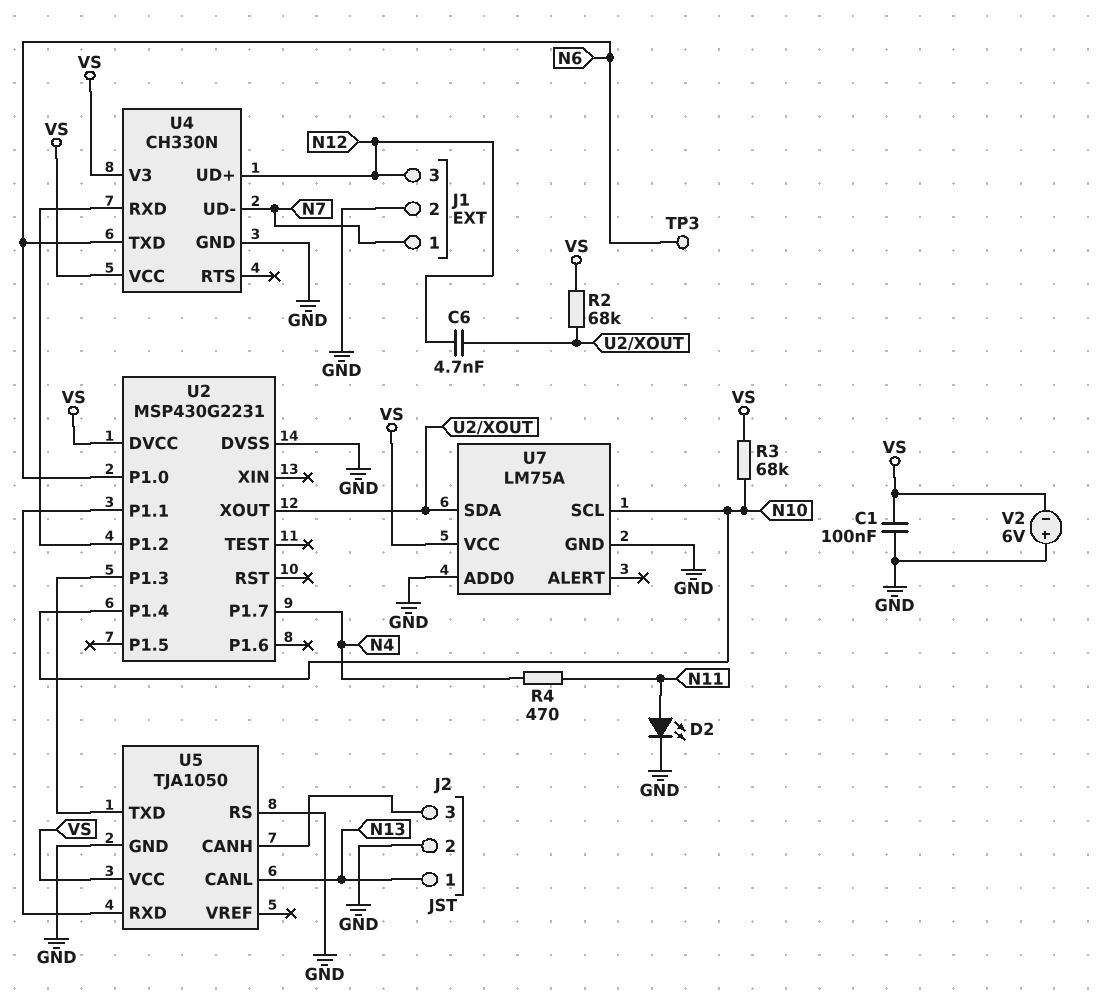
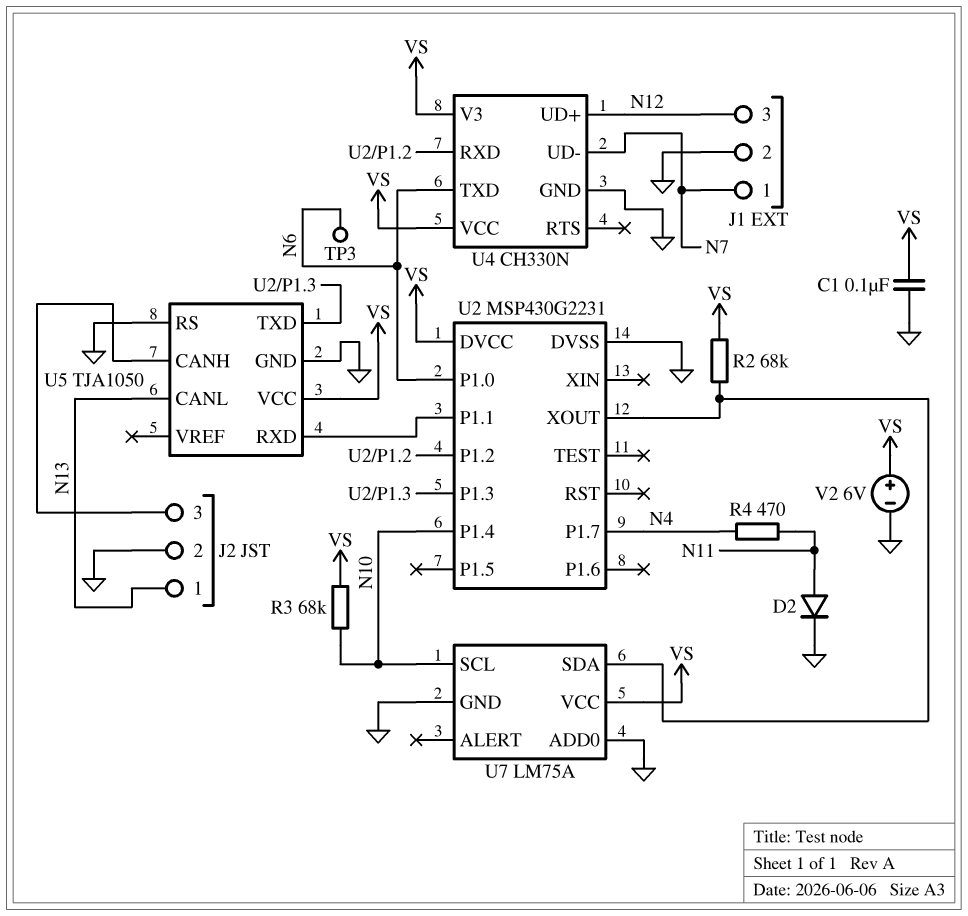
C6: 4.7nF (N12, U2/XOUT) -> none
D2: LED (A N11, K GND) -> diode (A N11, K GND)
V2: 6V (plus GND, minus VS) -> 6V (plus VS, minus GND)

